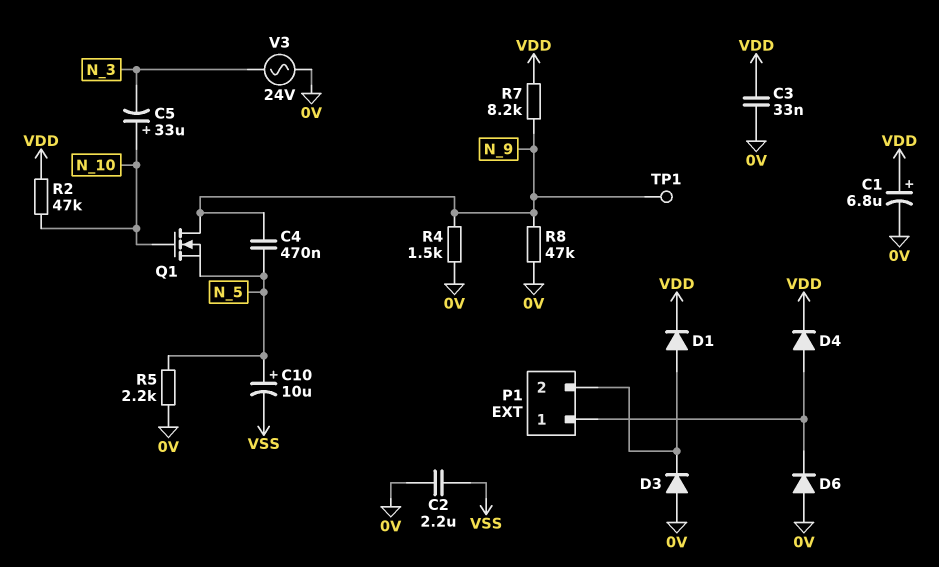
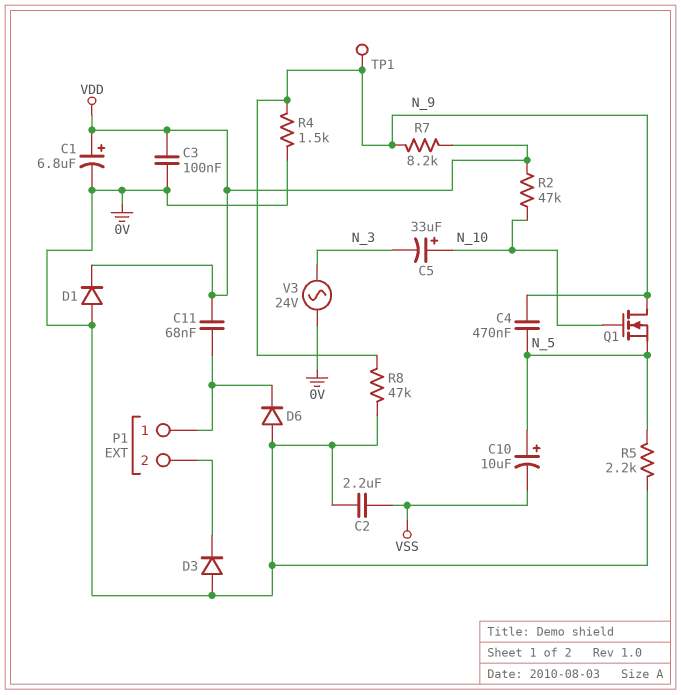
C3: 33nF (0V, VDD) -> 100nF (0V, VDD)
C11: none -> 68nF (P1/1, VDD)
D1: diode (A P1/2, K VDD) -> diode (A 0V, K VDD)
D4: diode (A P1/1, K VDD) -> none

